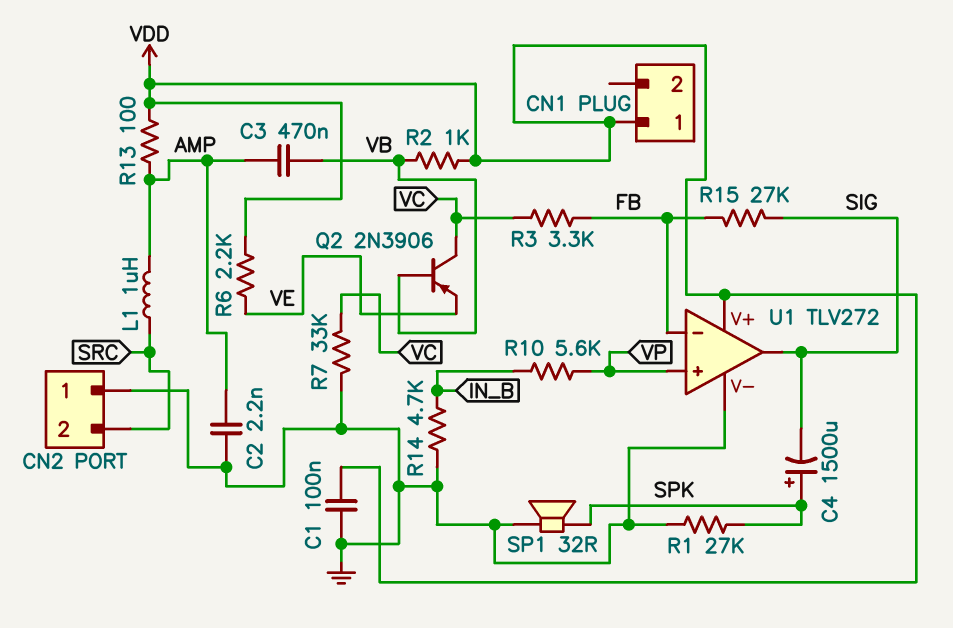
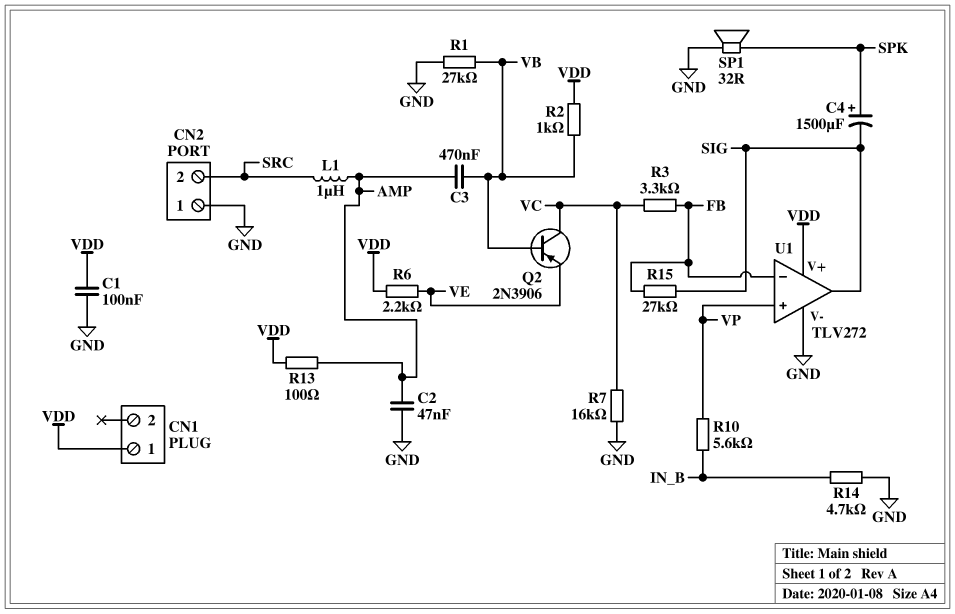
C2: 2.2nF (AMP, GND) -> 47nF (AMP, GND)
R1: 27k (GND, SPK) -> 27k (GND, VB)
R7: 33k (GND, VC) -> 16k (GND, VC)

